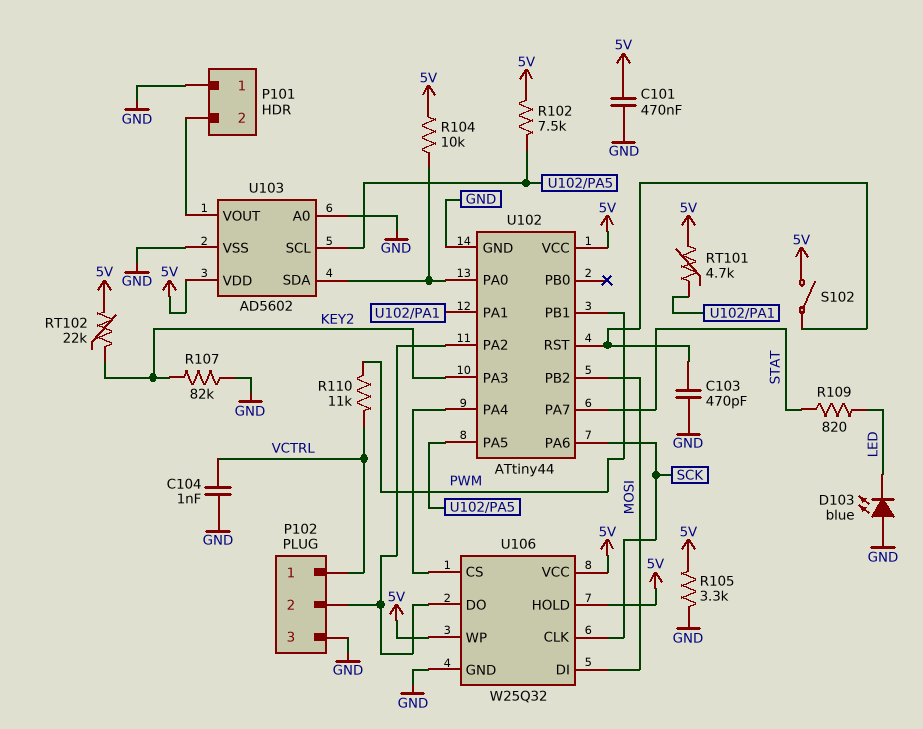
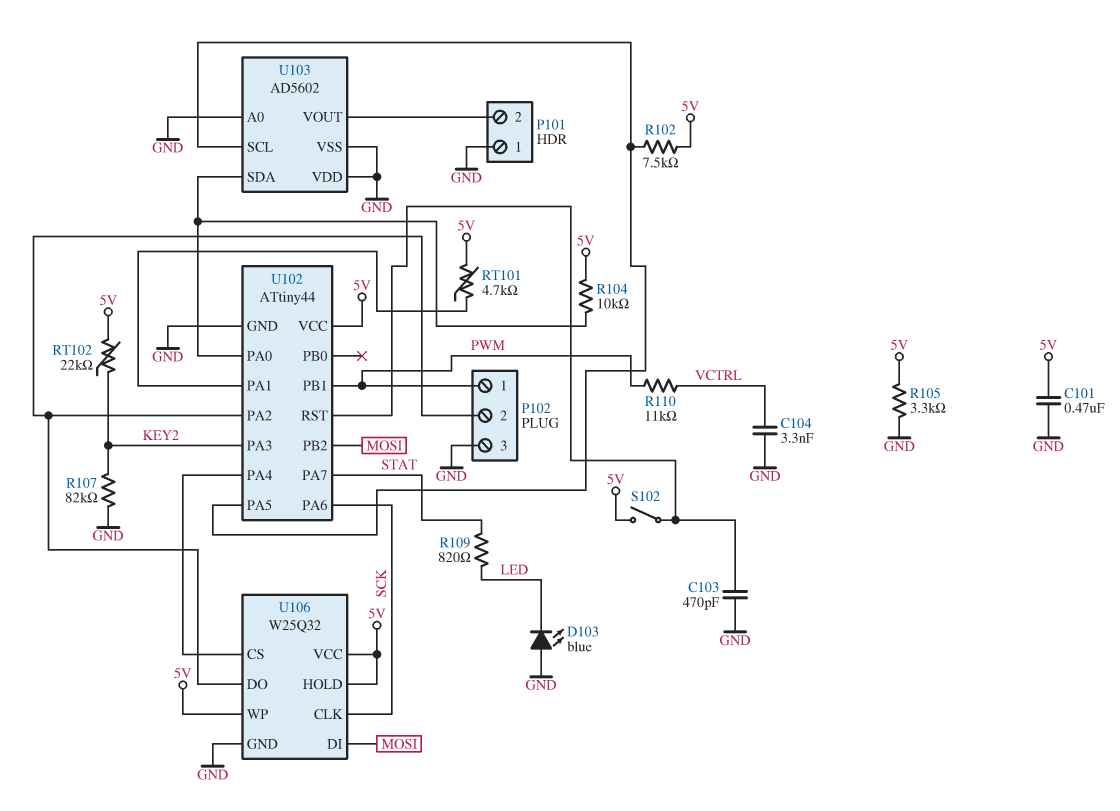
C104: 1nF (GND, VCTRL) -> 3.3nF (GND, VCTRL)
P102 pin 1: VCTRL -> PWM
U103 pin VDD: 5V -> GND

